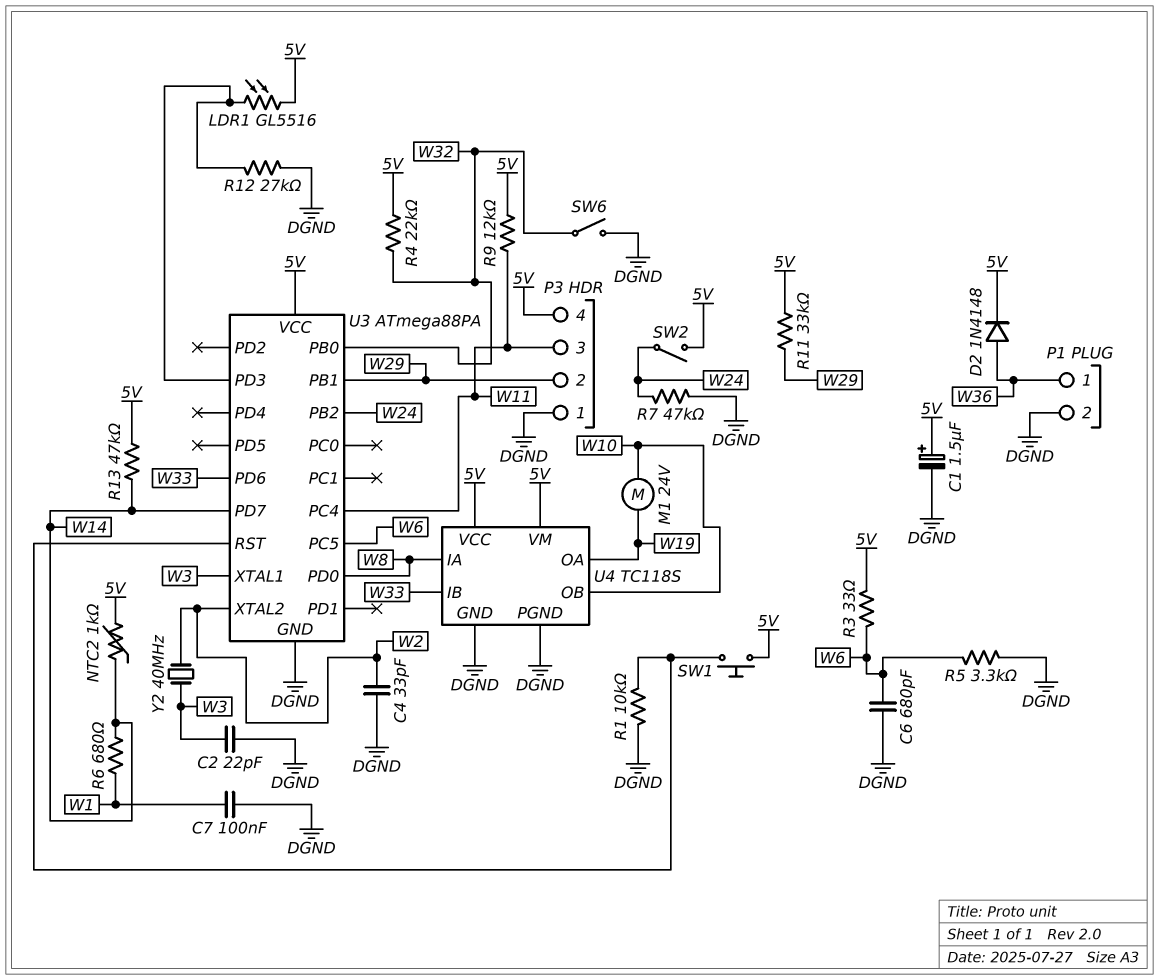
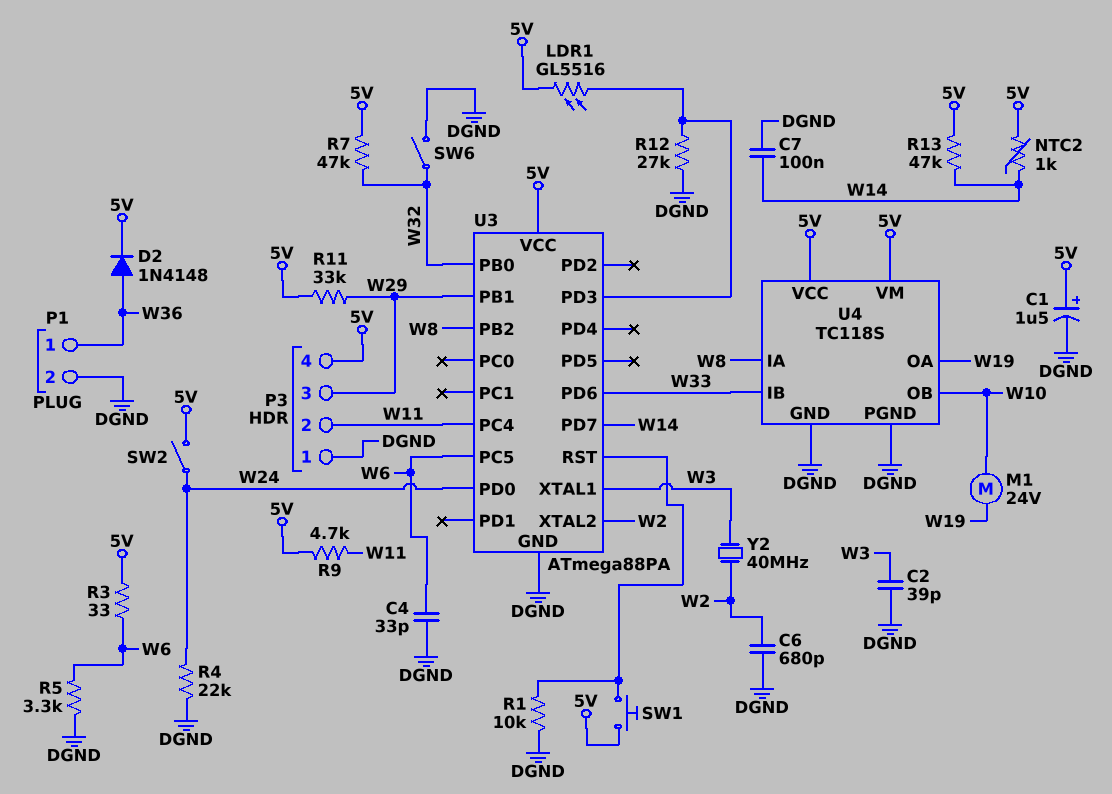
C2: 22pF (DGND, W3) -> 39pF (DGND, W3)
C4: 33pF (DGND, W2) -> 33pF (DGND, W6)
C6: 680pF (DGND, W6) -> 680pF (DGND, W2)
C7: 100nF (DGND, W1) -> 100nF (DGND, W14)
P3 pin 2: W29 -> W11
P3 pin 3: W11 -> W29
R4: 22k (5V, W32) -> 22k (DGND, W24)
R6: 680 (W1, W14) -> none
R7: 47k (DGND, W24) -> 47k (5V, W32)
R9: 12k (5V, W11) -> 4.7k (5V, W11)
U3 pin PB2: W24 -> W8
U3 pin PD0: W8 -> W24

